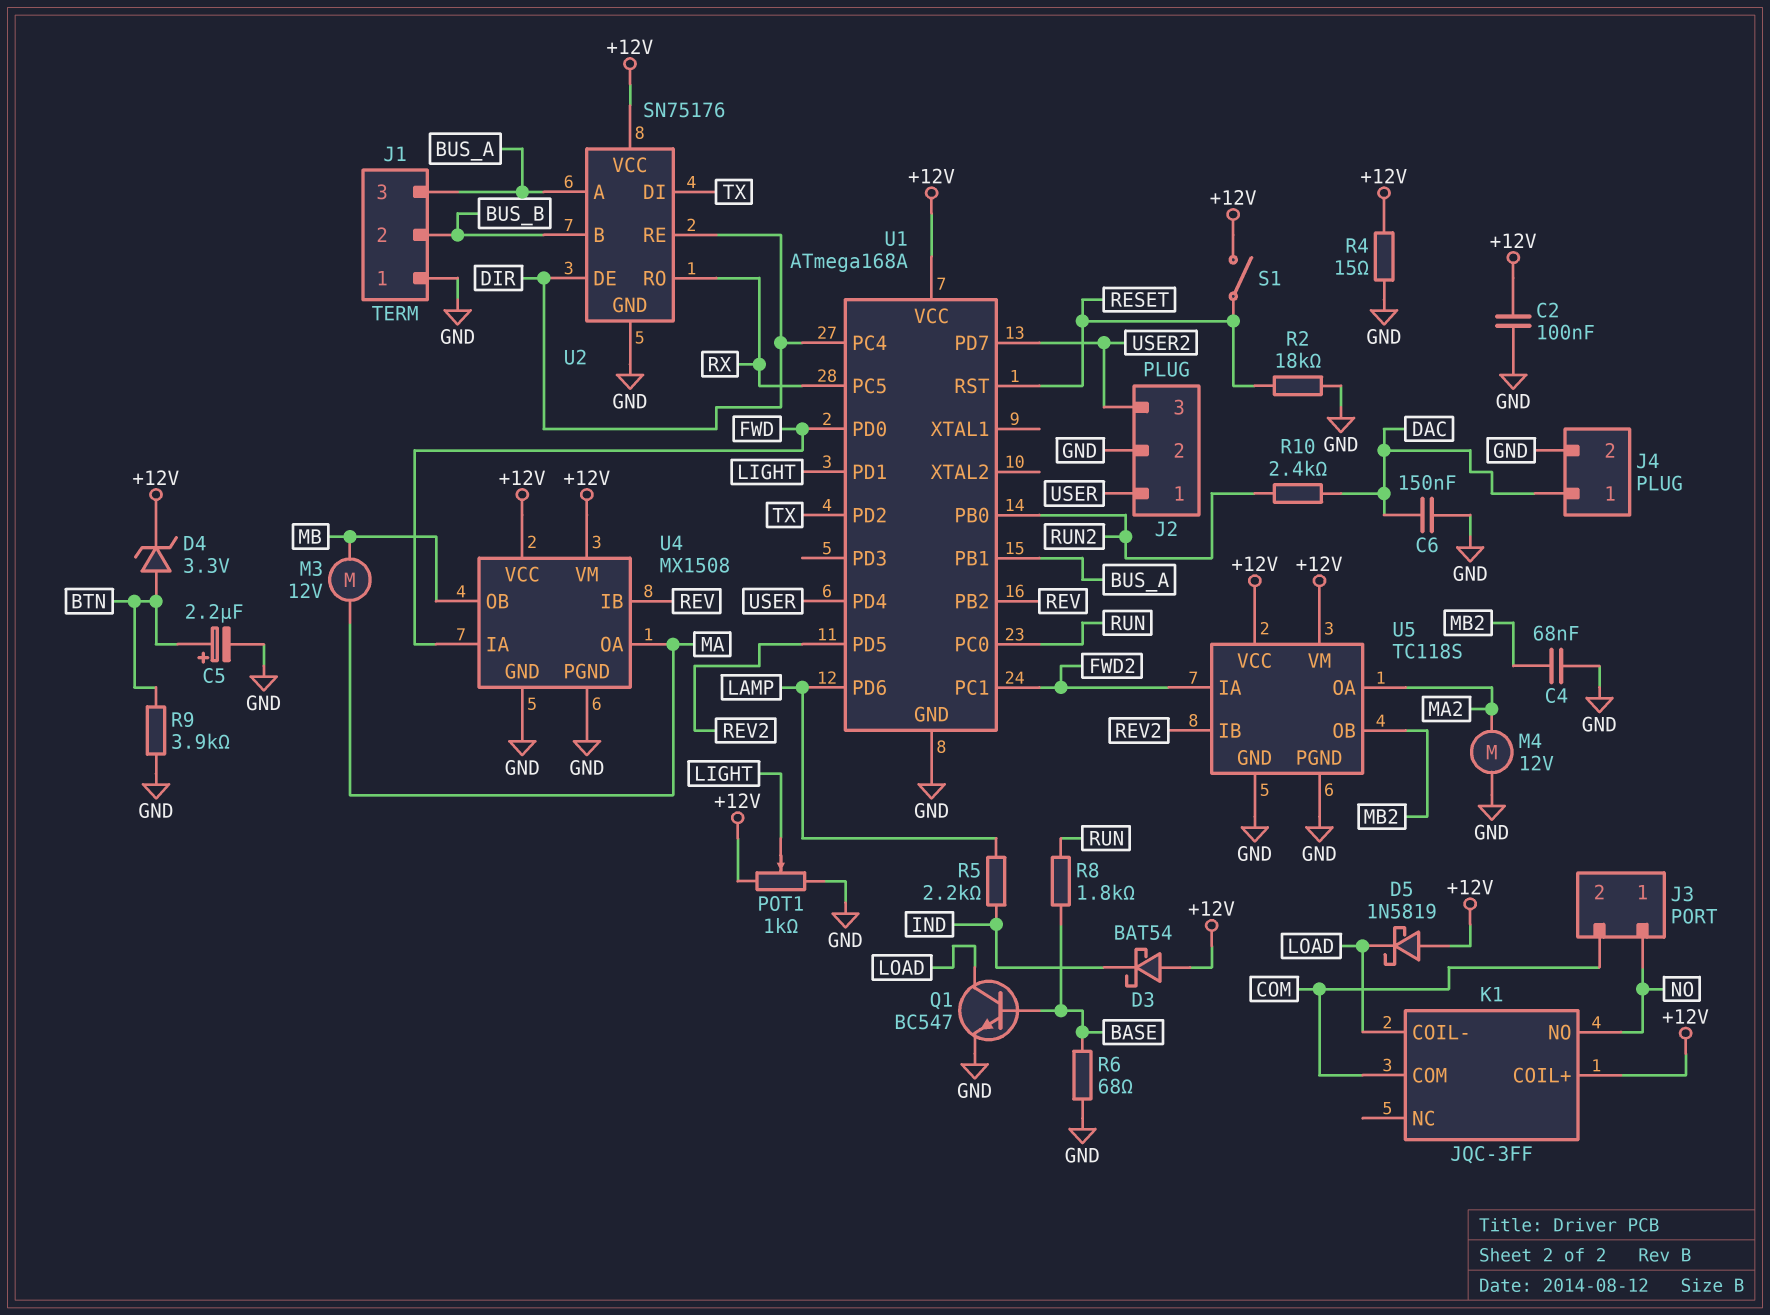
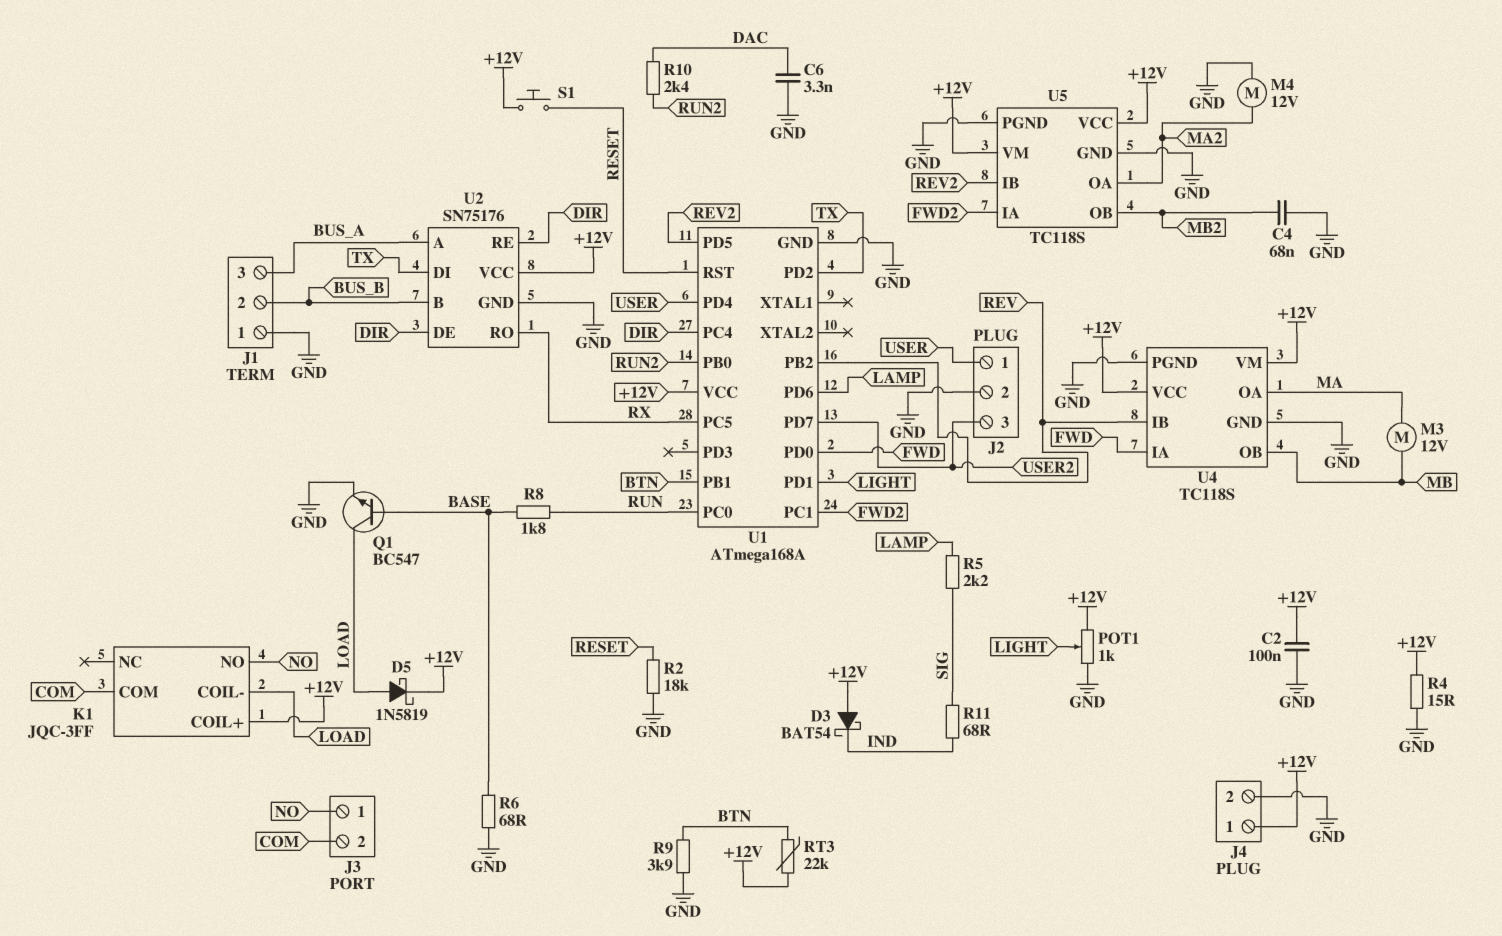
C5: 2.2uF (plus BTN, minus GND) -> none
C6: 150nF (DAC, GND) -> 3.3nF (DAC, GND)
D4: zener 3.3V (A BTN, K +12V) -> none
D5: schottky 1N5819 (A +12V, K LOAD) -> schottky 1N5819 (A LOAD, K +12V)
J4 pin 1: DAC -> +12V
R5: 2.2k (IND, LAMP) -> 2.2k (LAMP, SIG)
R11: none -> 68 (IND, SIG)
RT3: none -> 22k (+12V, BTN)
S1: switch (+12V, RESET) -> button (+12V, RESET)
U1 pin PB1: BUS_A -> BTN
U4: MX1508 -> TC118S

